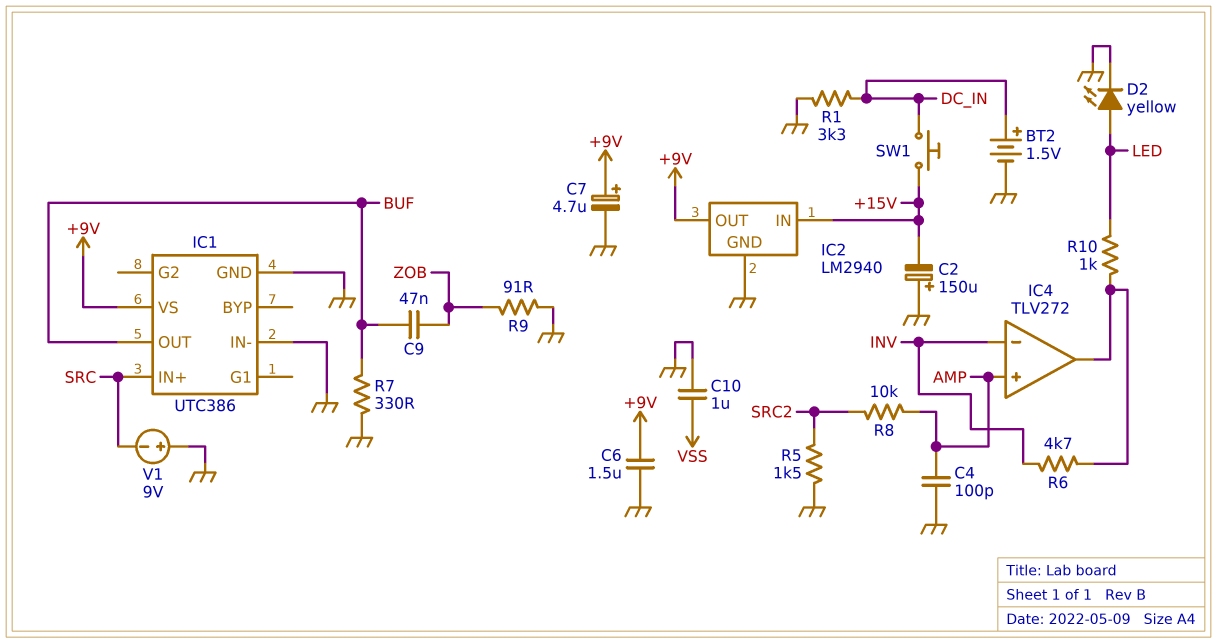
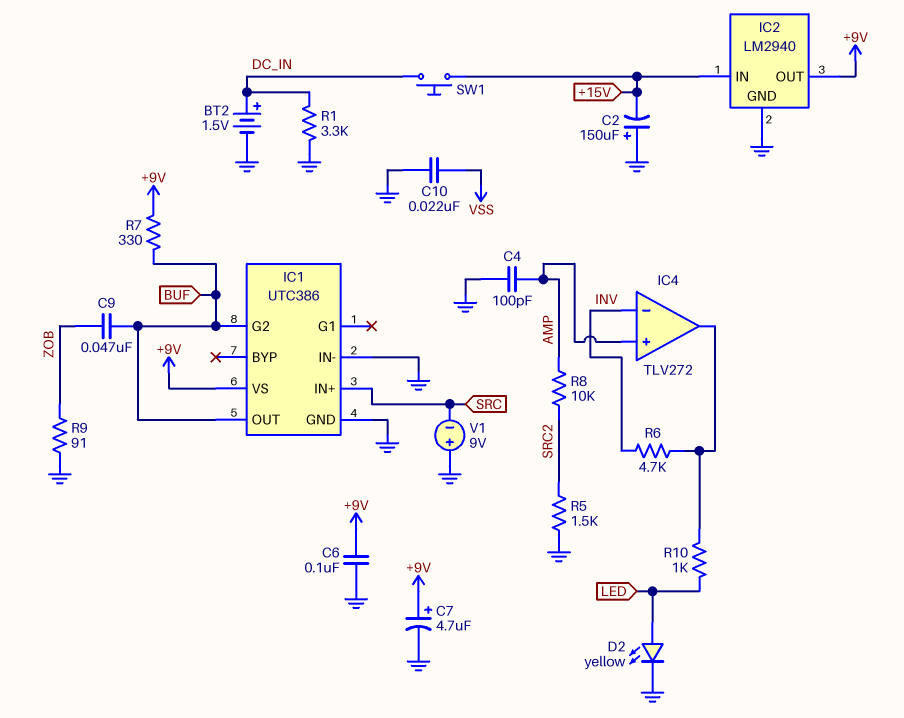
C6: 1.5uF (+9V, GND) -> 100nF (+9V, GND)
C10: 1uF (GND, VSS) -> 22nF (GND, VSS)
IC1 pin G2: none -> BUF
R7: 330 (BUF, GND) -> 330 (+9V, BUF)

